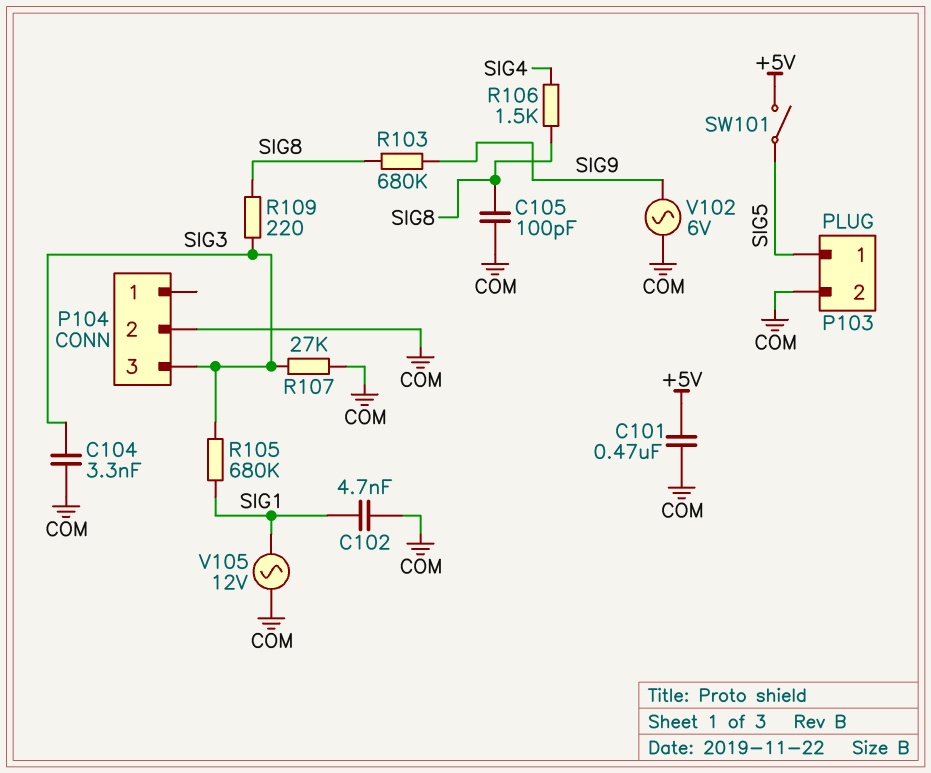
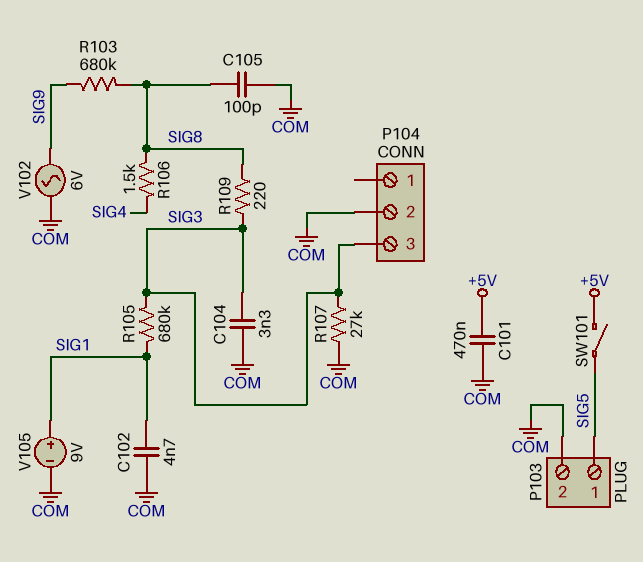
V105: AC 12V (COM, SIG1) -> 9V (plus SIG1, minus COM)

